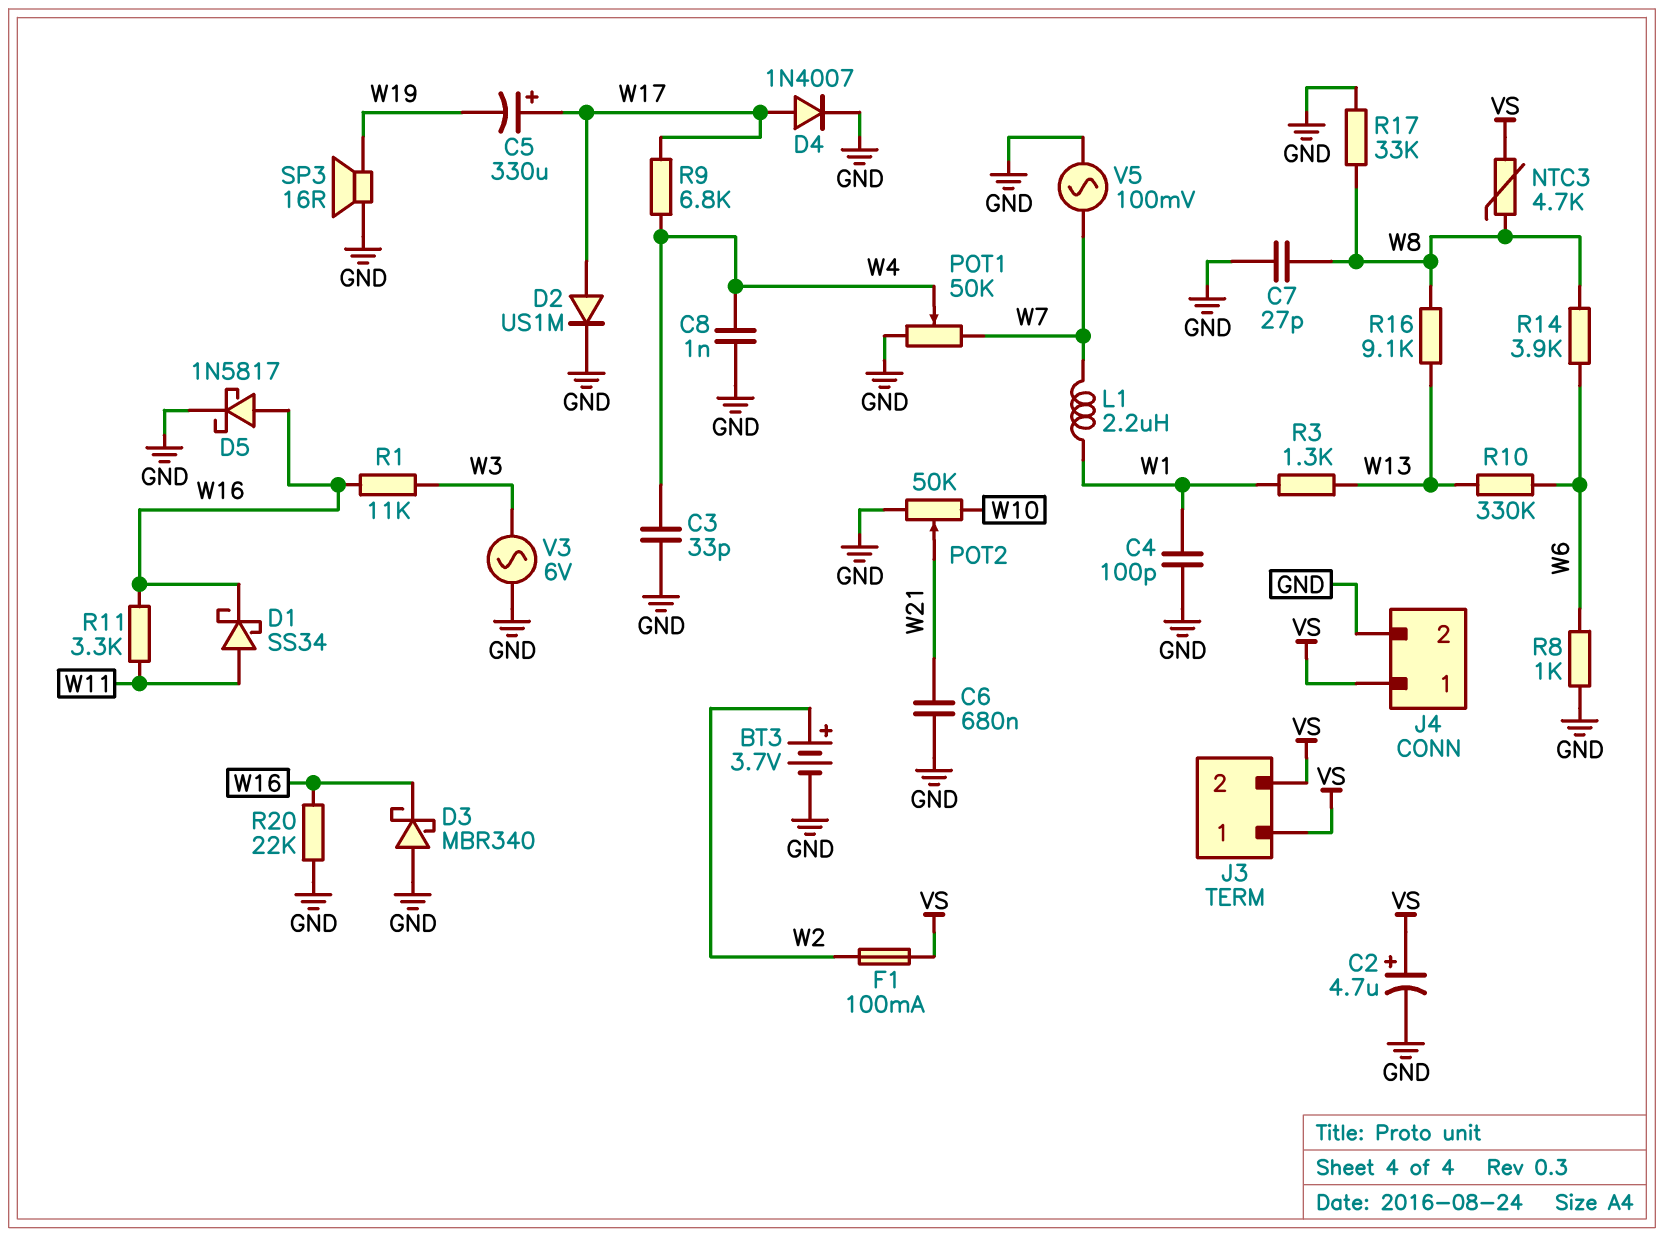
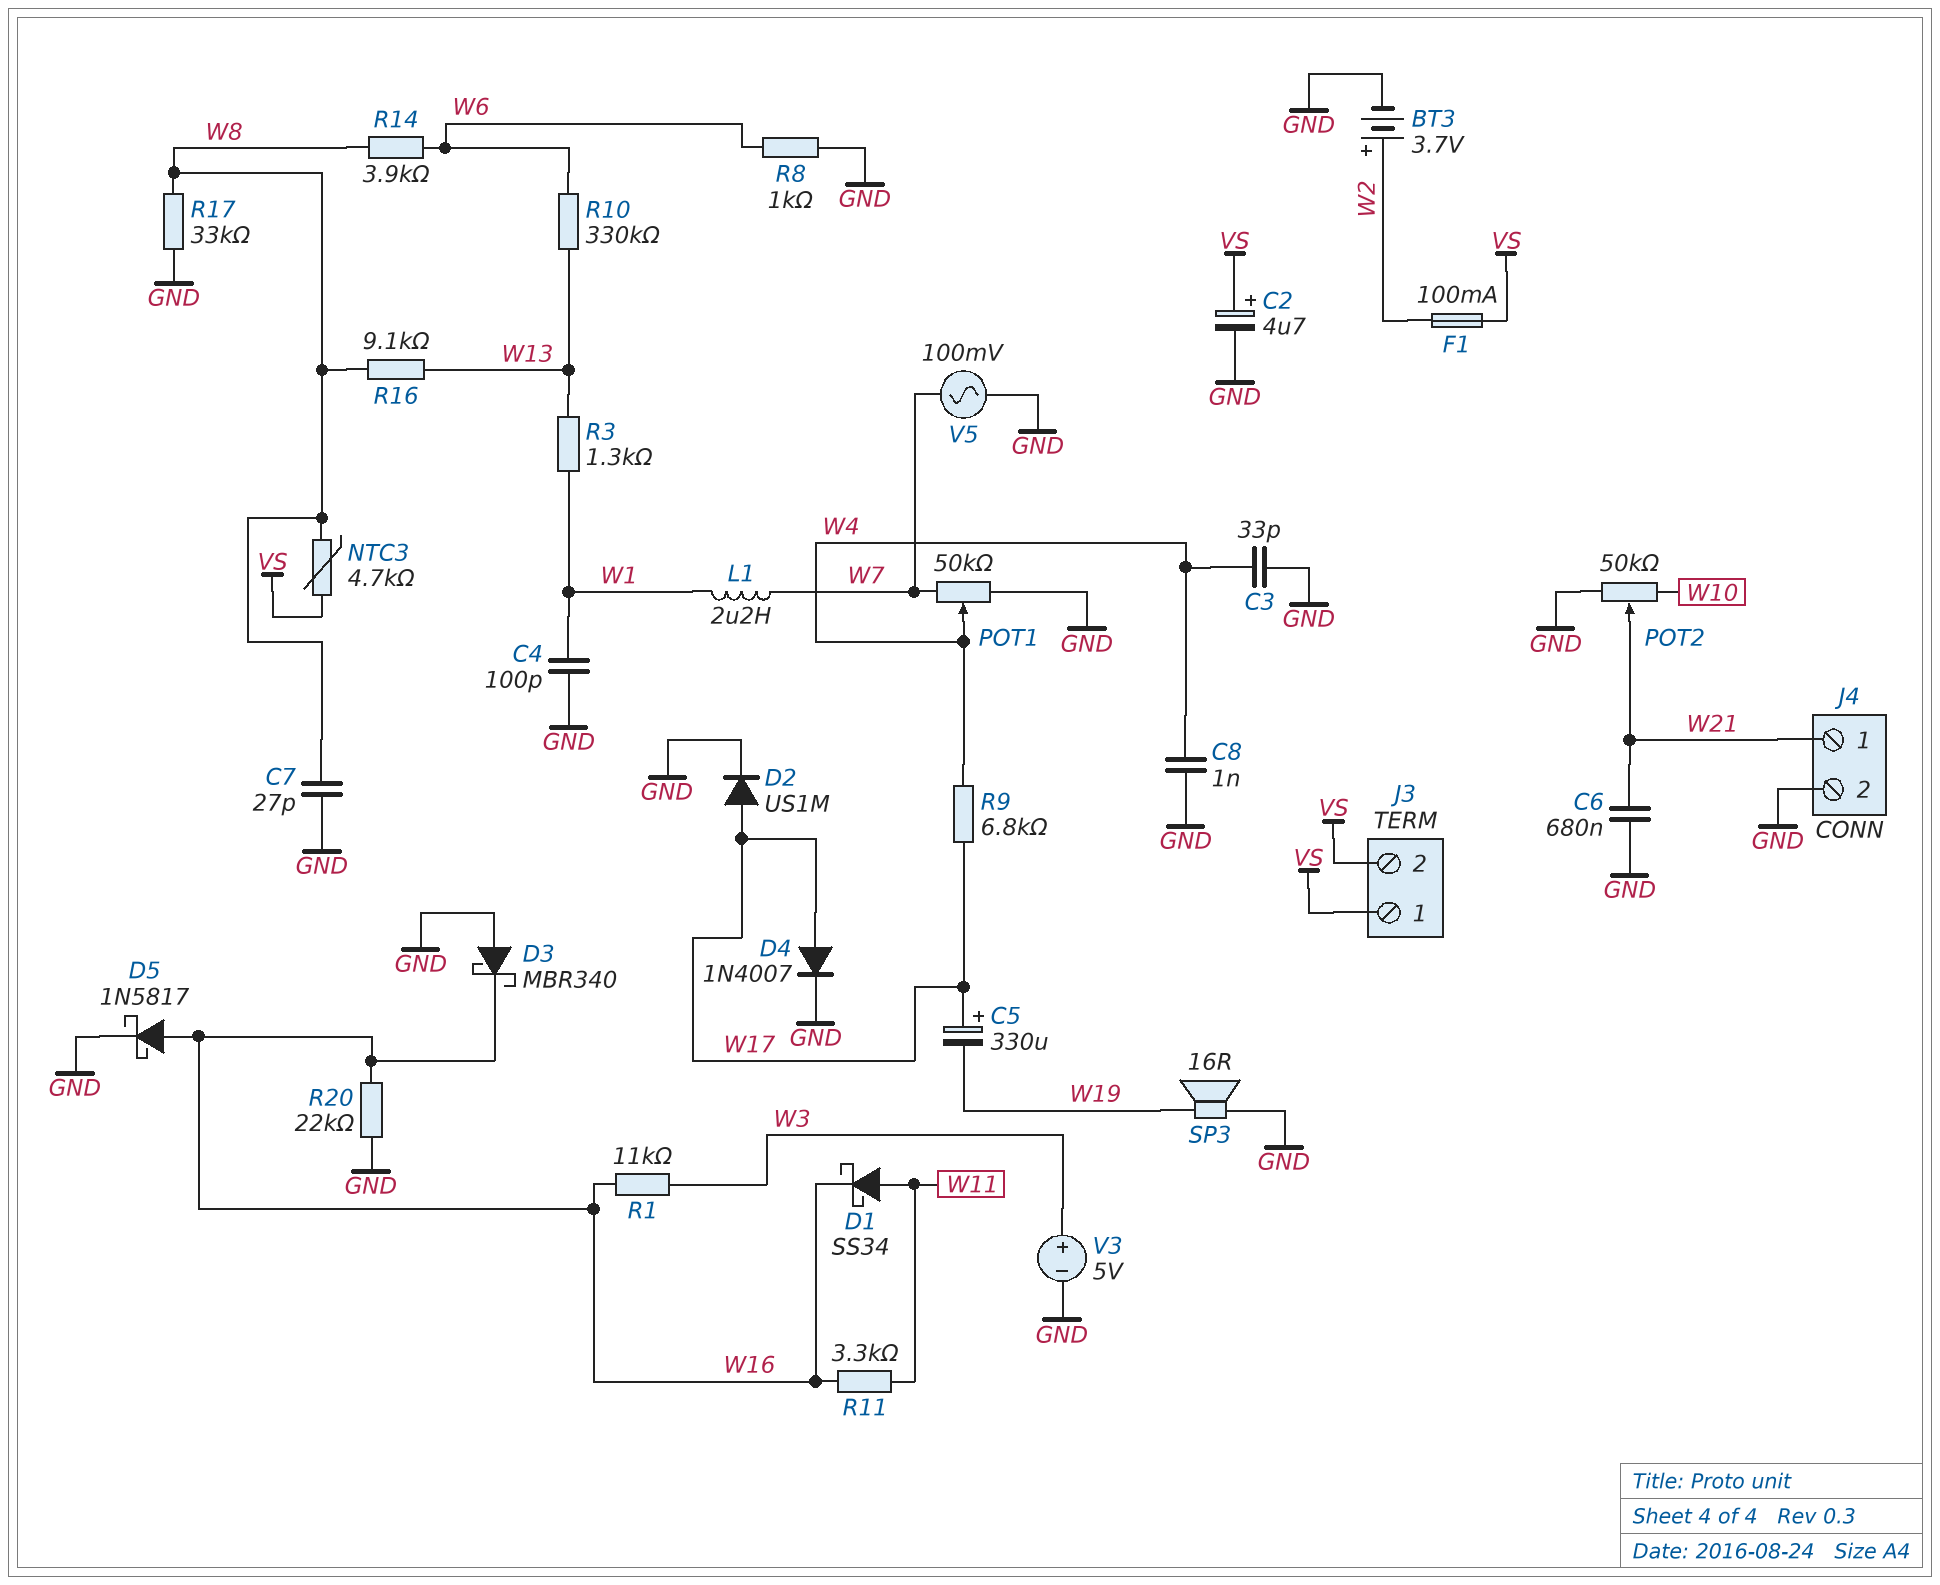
J4 pin 1: VS -> W21
V3: AC 6V (GND, W3) -> 5V (plus W3, minus GND)

